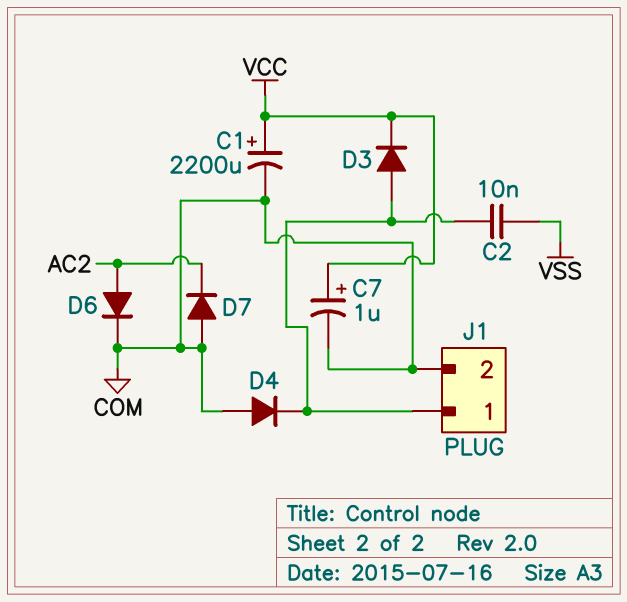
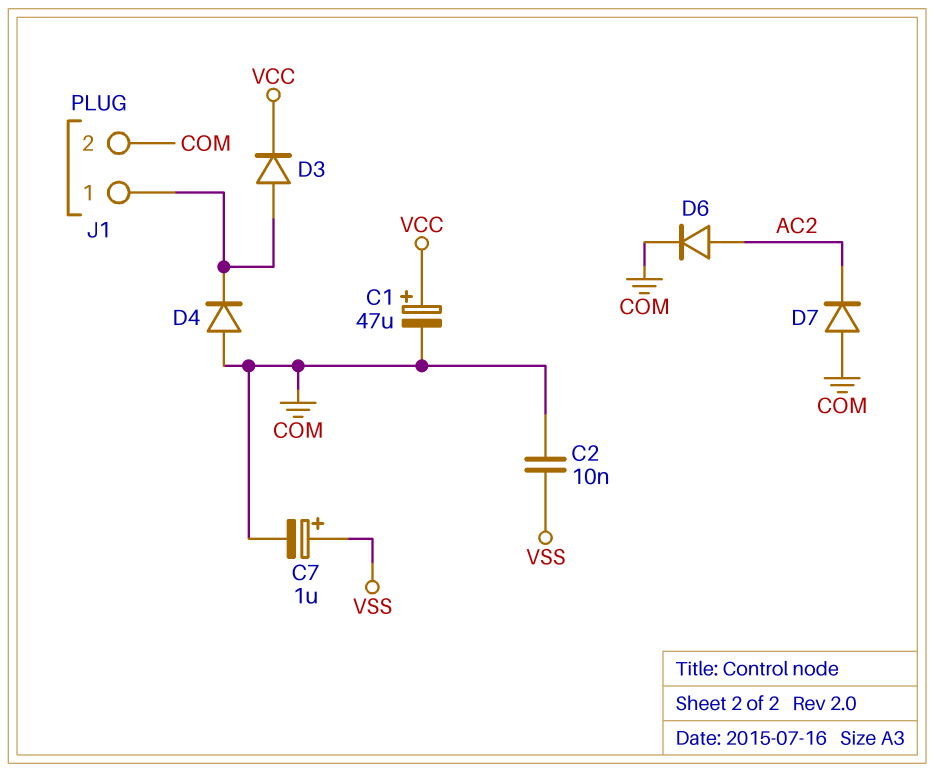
C1: 2200uF (plus VCC, minus COM) -> 47uF (plus VCC, minus COM)
C2: 10nF (J1/1, VSS) -> 10nF (COM, VSS)
C7: 1uF (plus VCC, minus COM) -> 1uF (plus VSS, minus COM)

